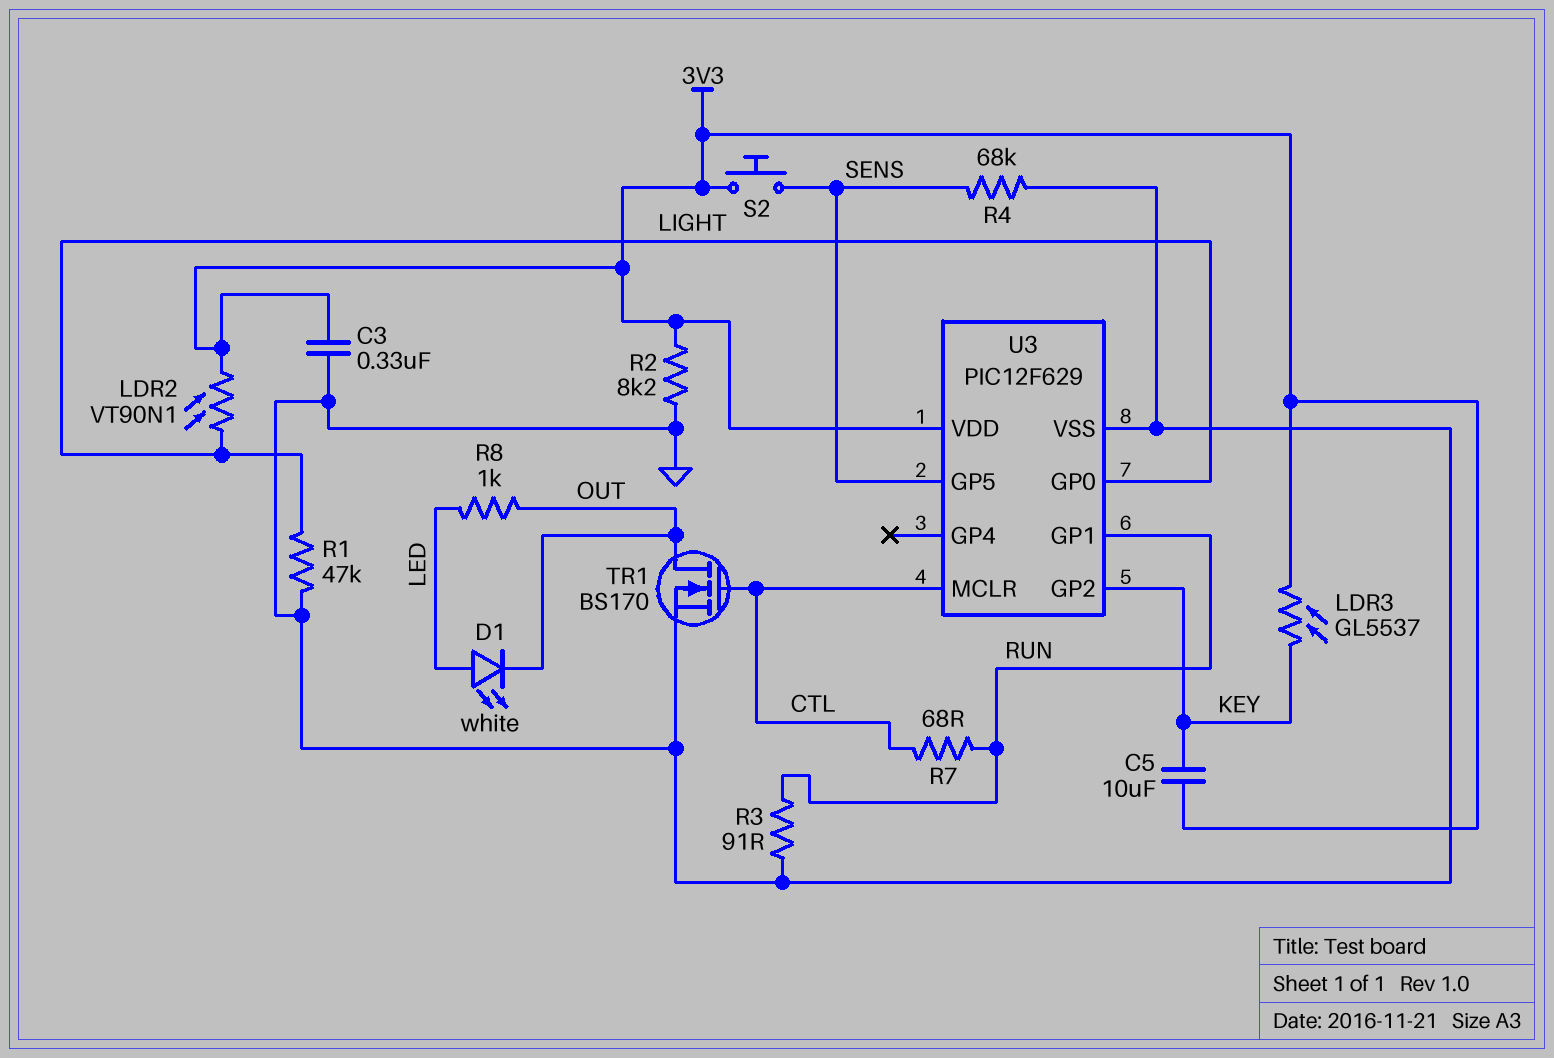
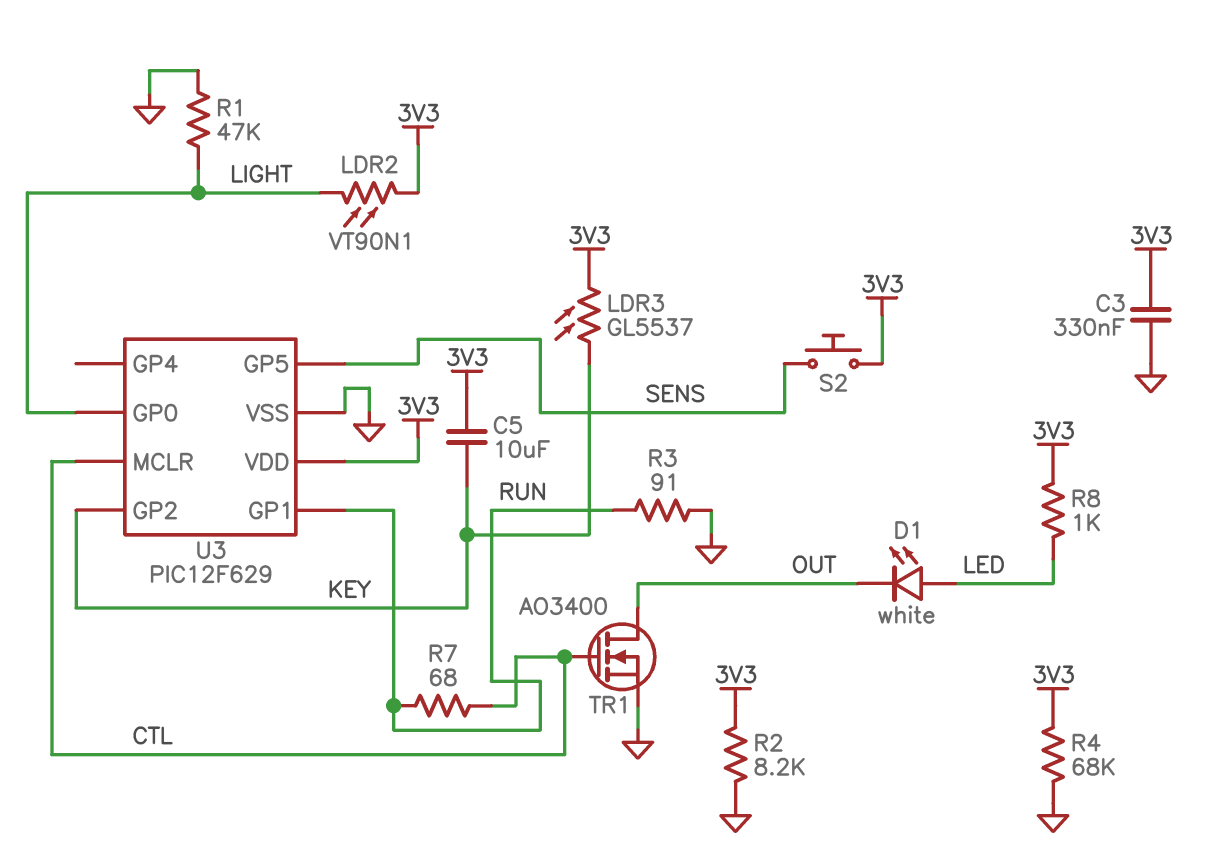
R4: 68k (GND, SENS) -> 68k (3V3, GND)
R8: 1k (LED, OUT) -> 1k (3V3, LED)
TR1: NMOS BS170 (G CTL, D OUT, S GND) -> NMOS AO3400 (G CTL, D OUT, S GND)

